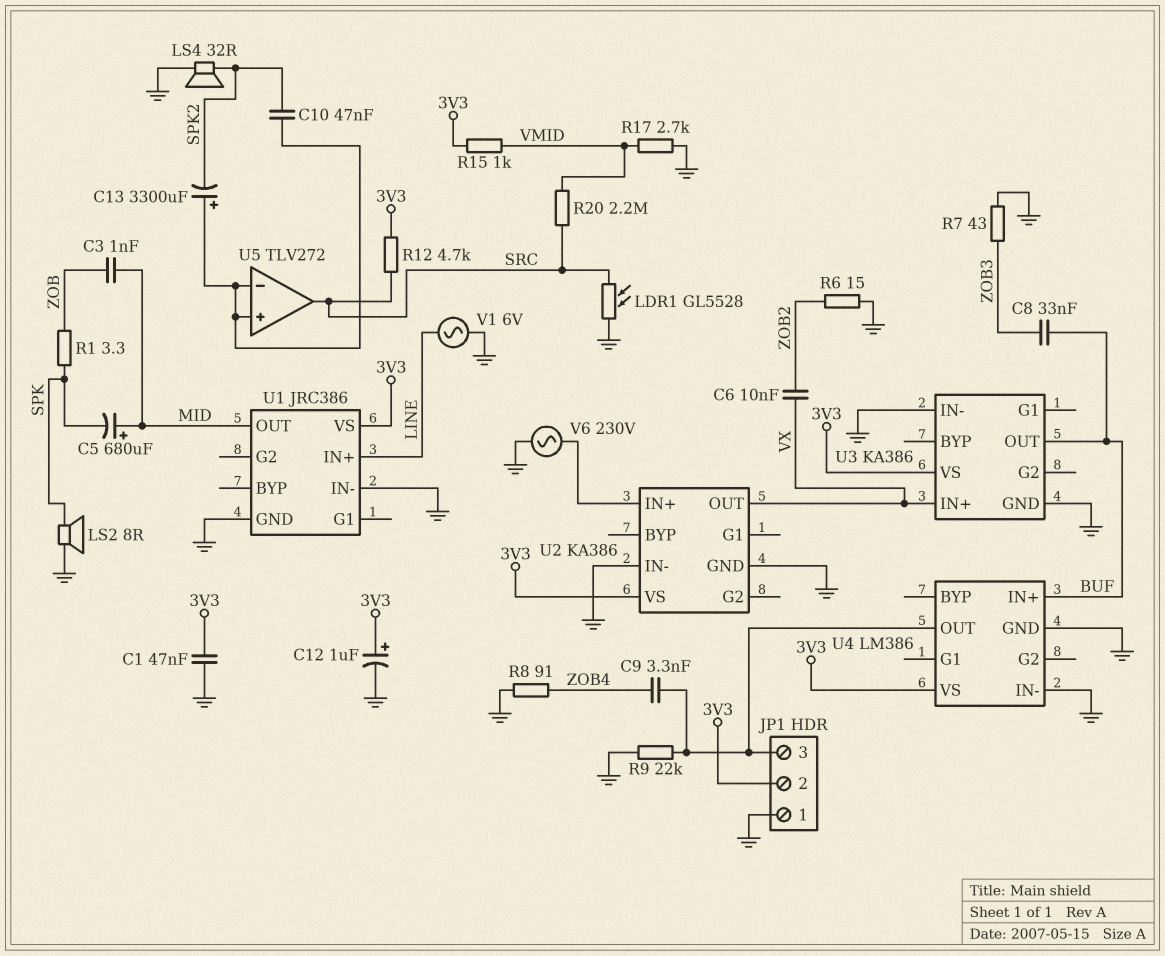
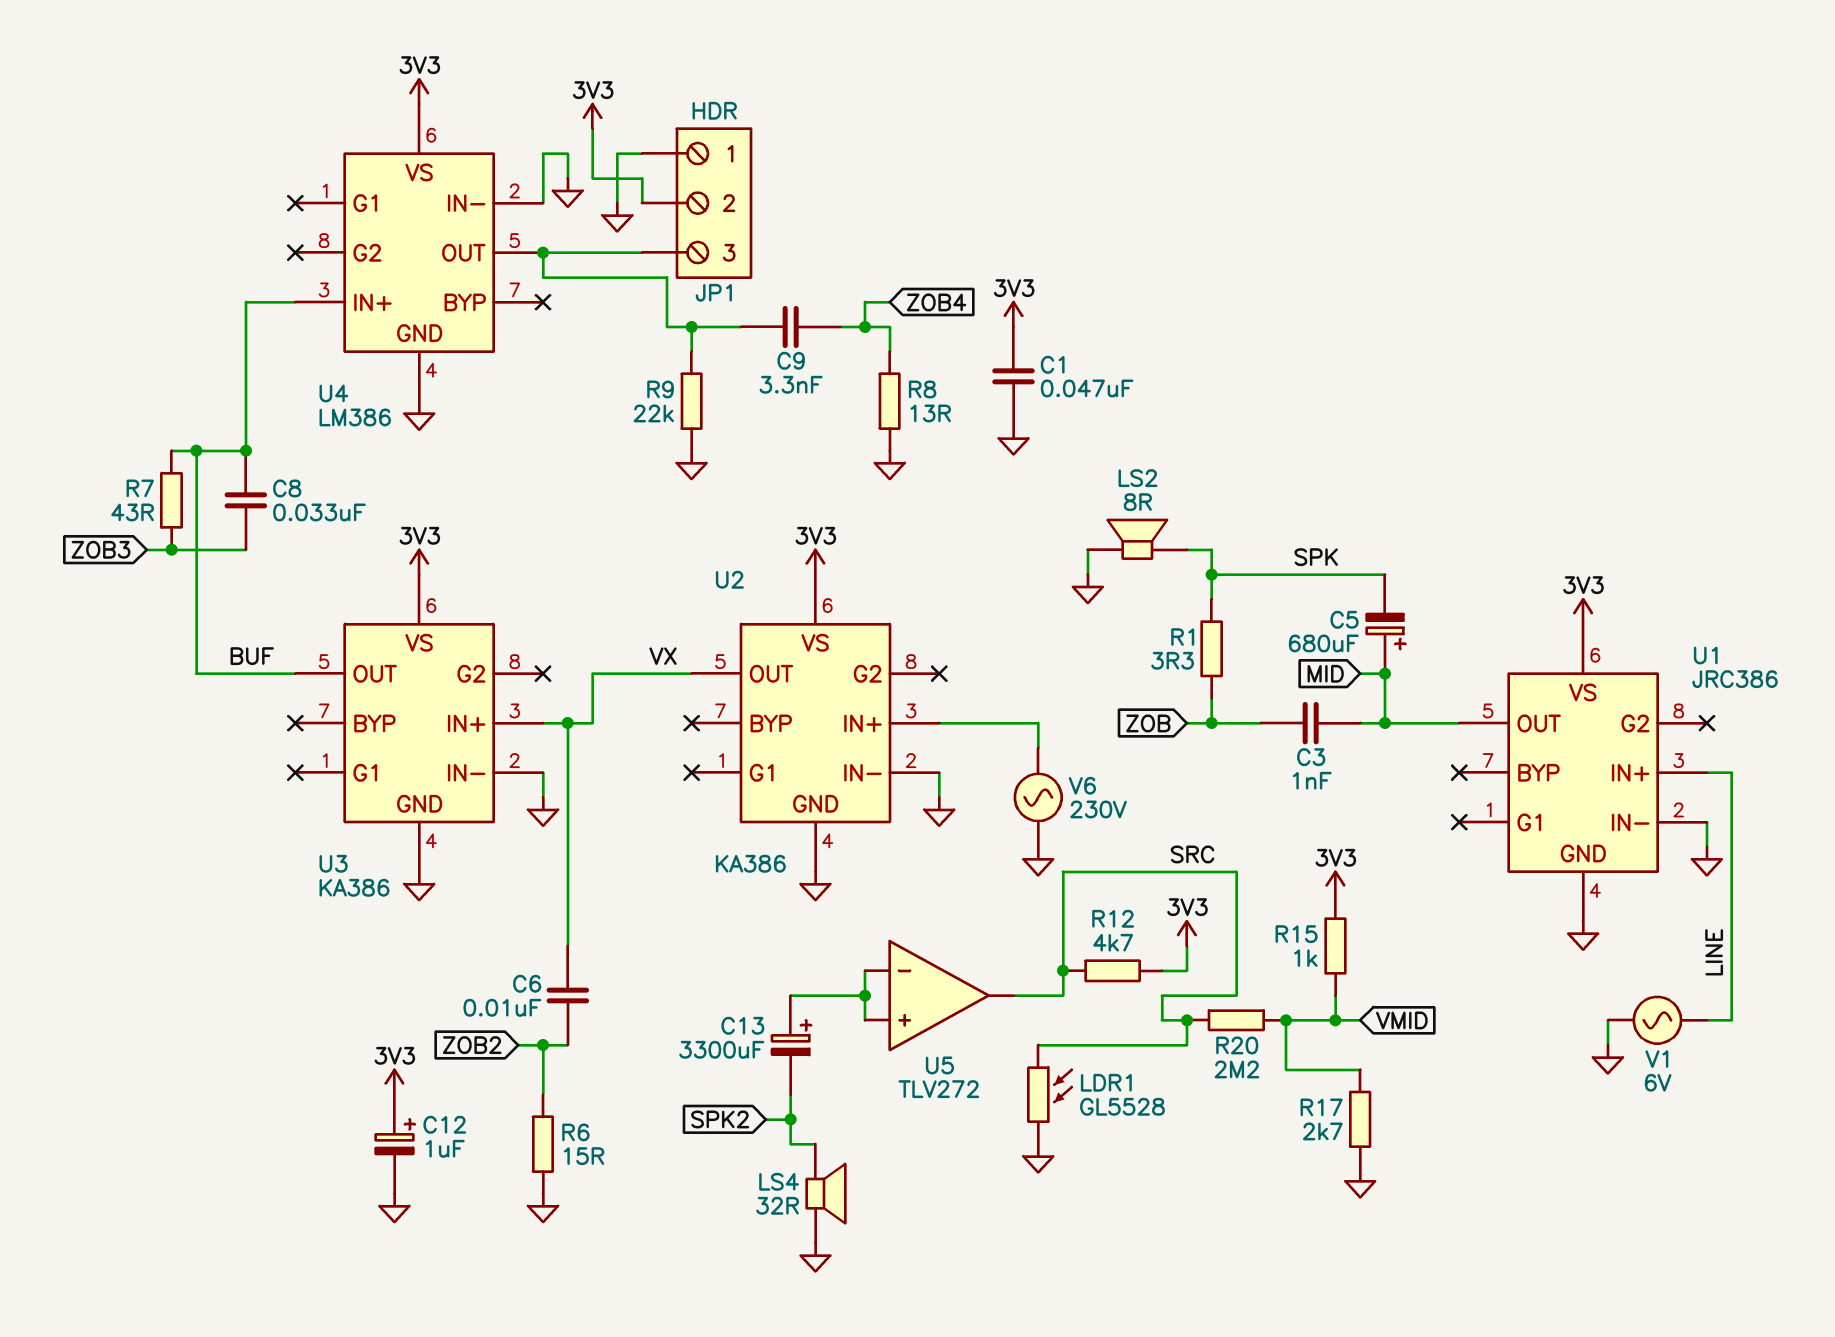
C10: 47nF (SPK2, U5/in+) -> none
R7: 43 (GND, ZOB3) -> 43 (BUF, ZOB3)
R8: 91 (GND, ZOB4) -> 13 (GND, ZOB4)

